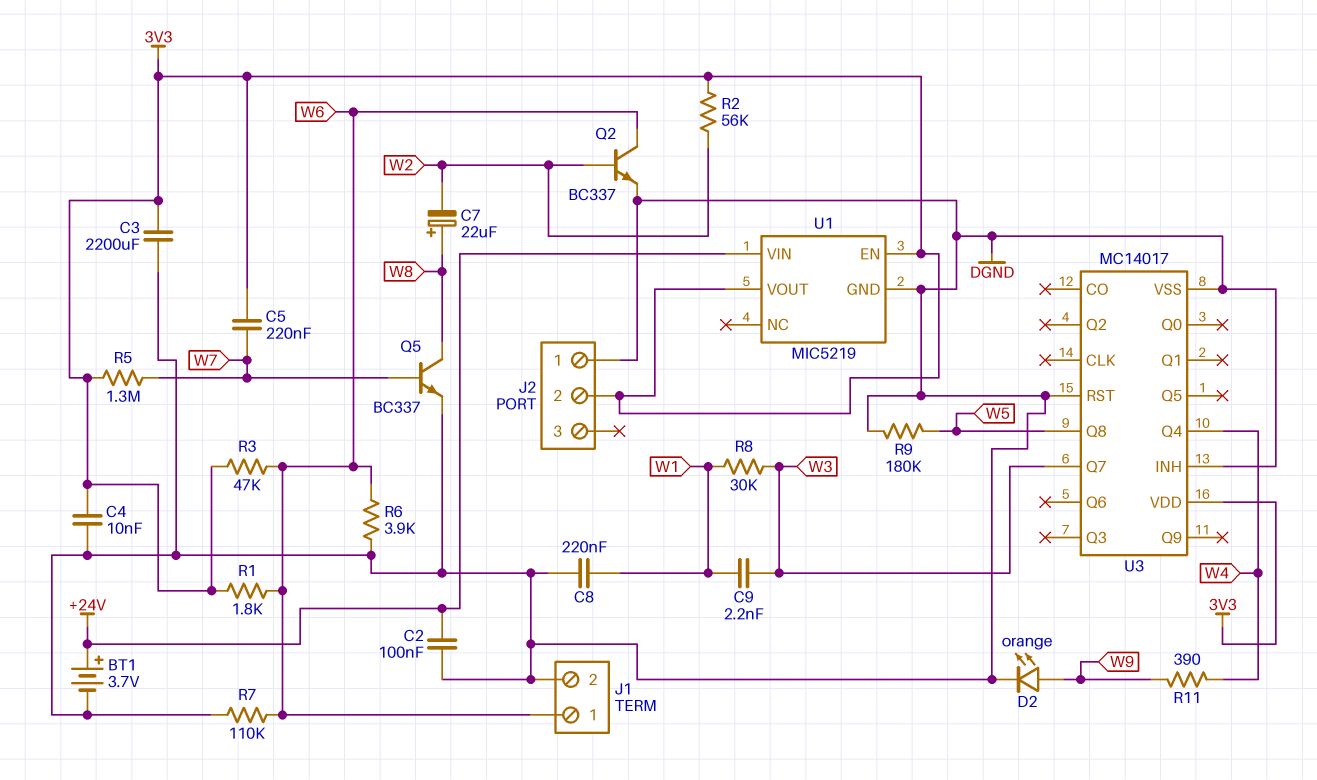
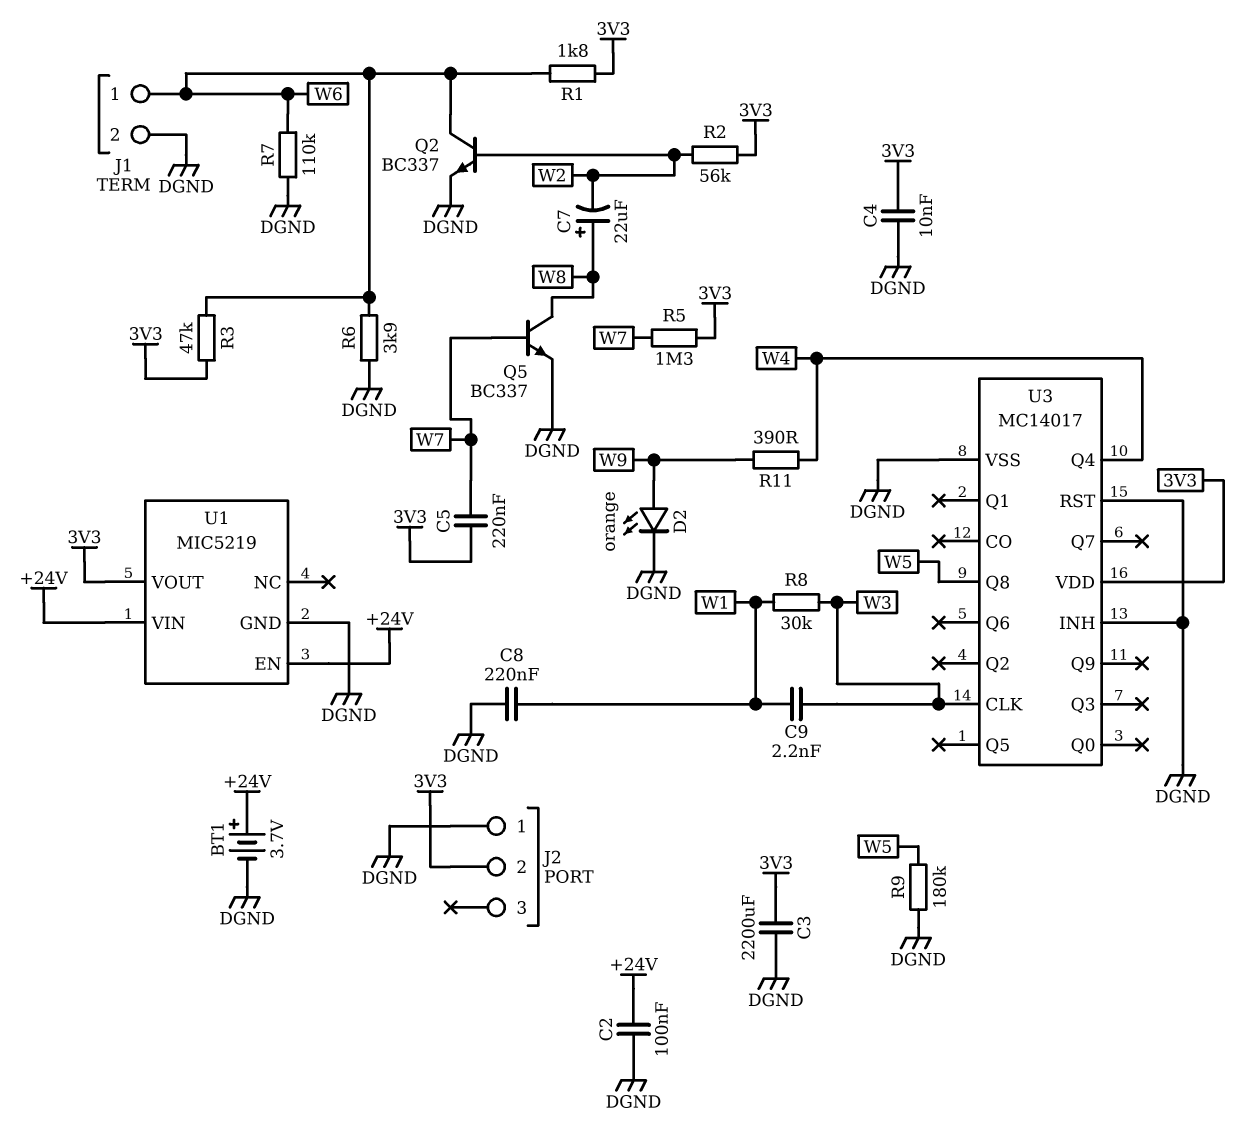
U1 pin EN: 3V3 -> +24V
U3 pin CLK: none -> W3
U3 pin Q7: W3 -> none

